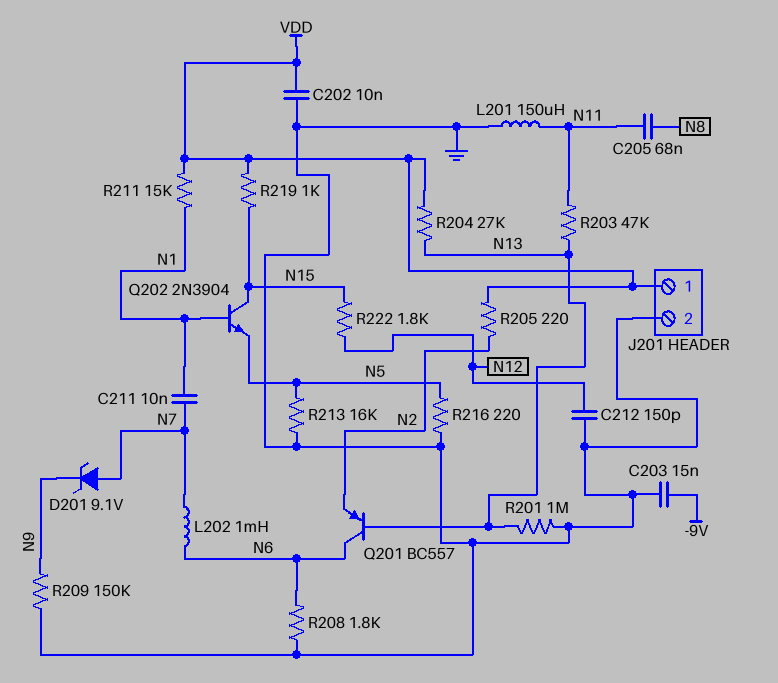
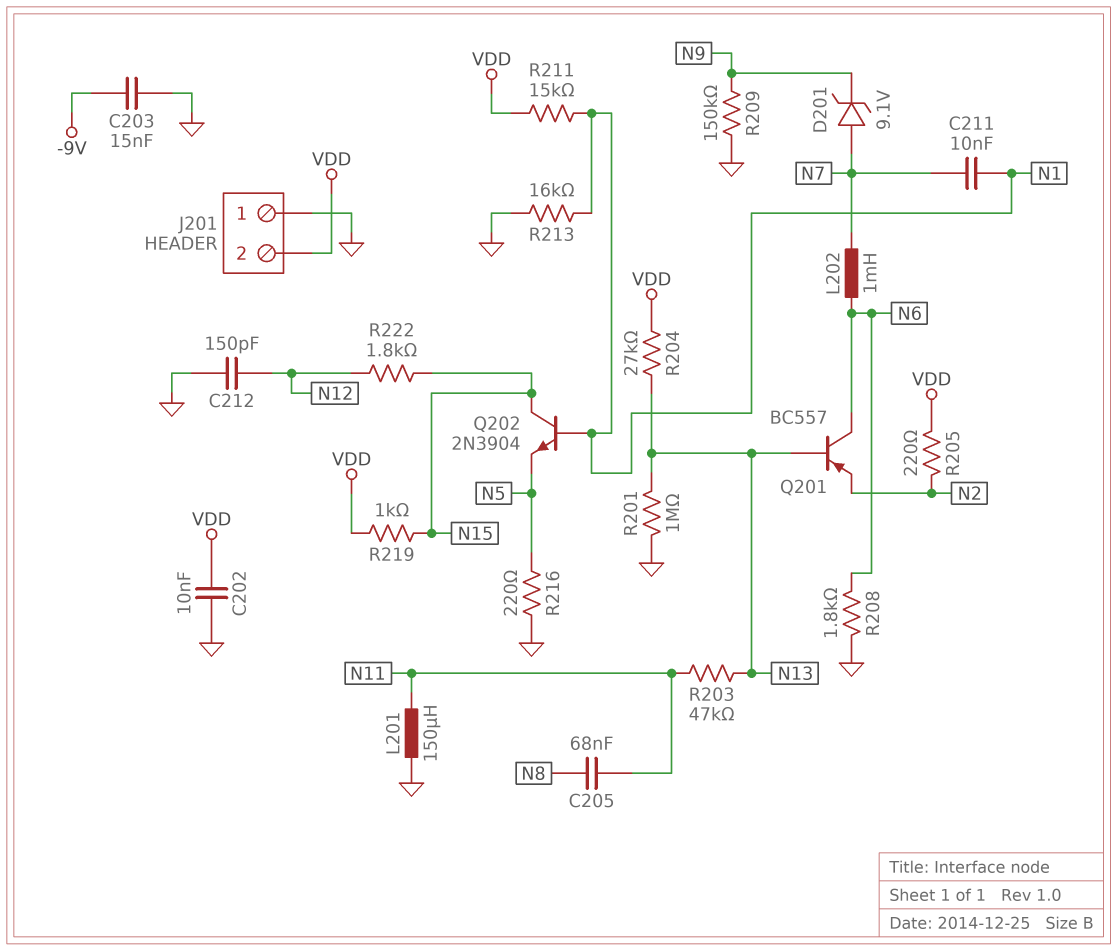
J201 pin 1: VDD -> GND
J201 pin 2: GND -> VDD
R213: 16k (GND, N5) -> 16k (GND, N1)

